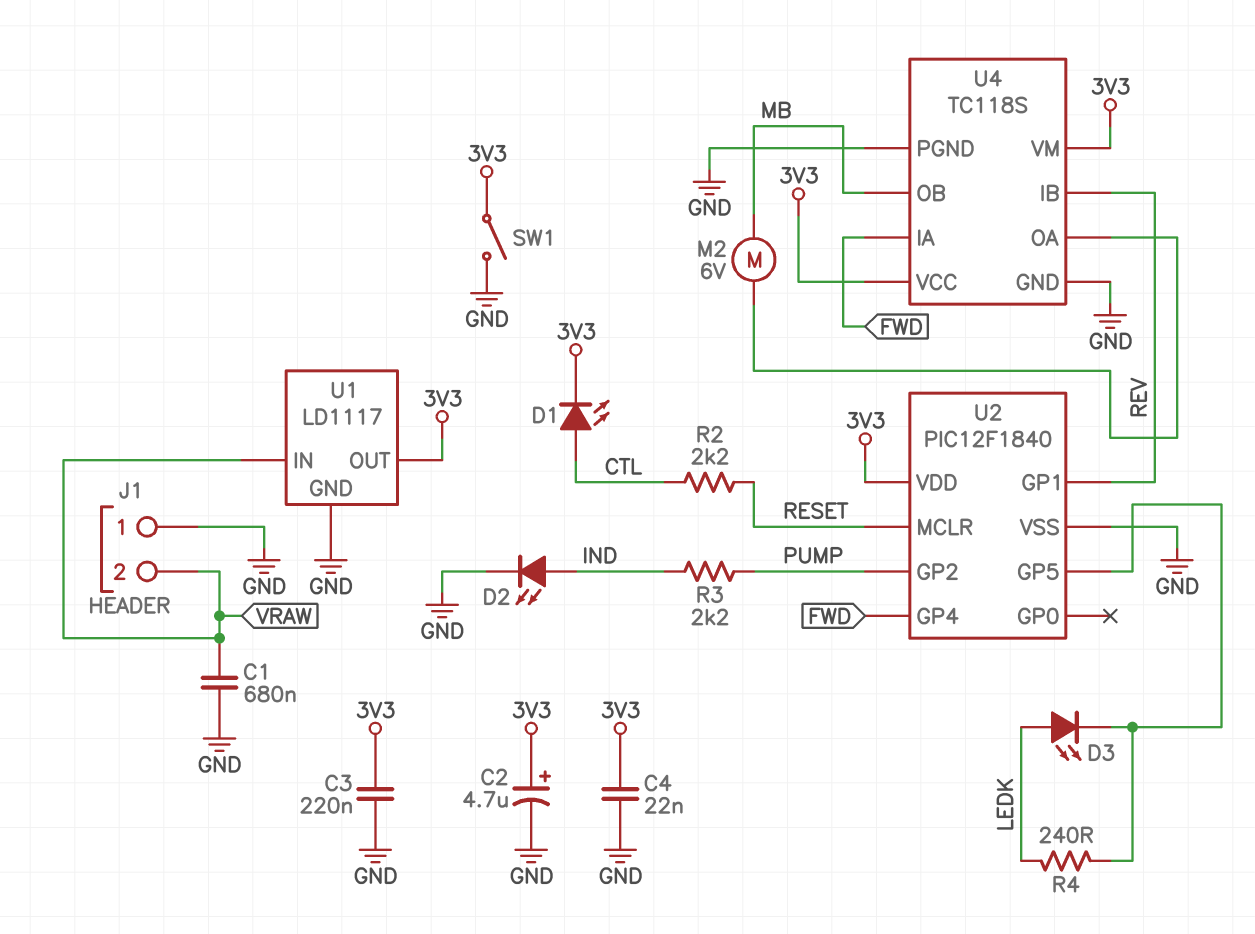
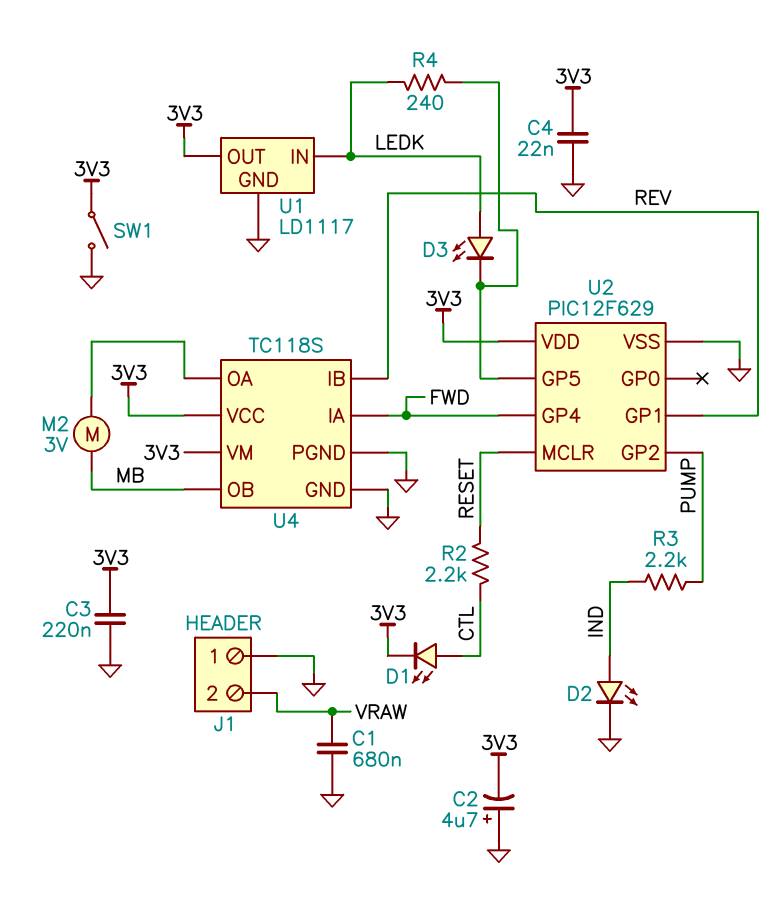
C2: 4.7uF (plus 3V3, minus GND) -> 4.7uF (plus GND, minus 3V3)
M2: motor 6V (MB, U4/OA) -> motor 3V (MB, U4/OA)
U1 pin IN: VRAW -> LEDK
U2: PIC12F1840 -> PIC12F629

